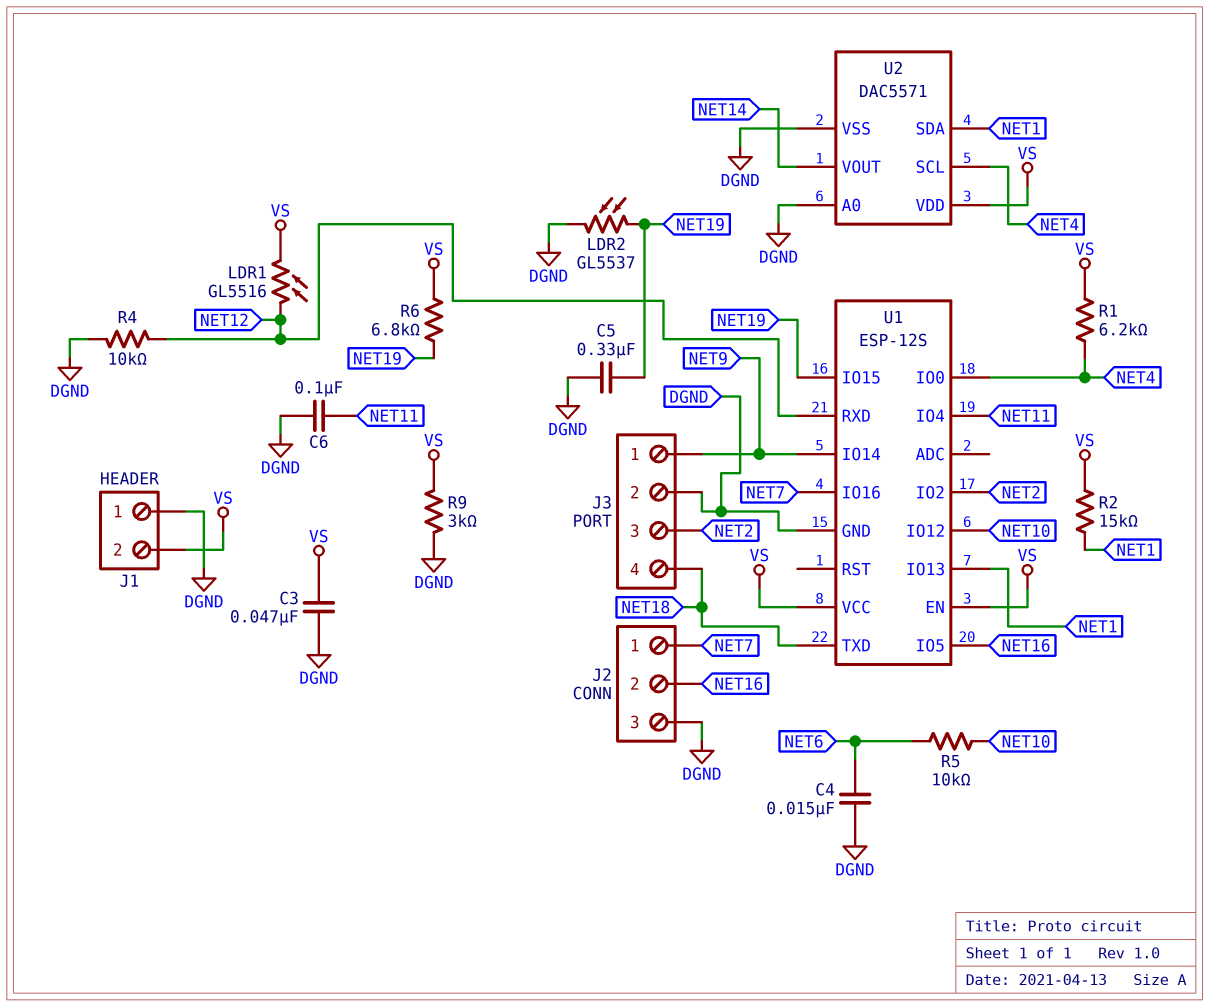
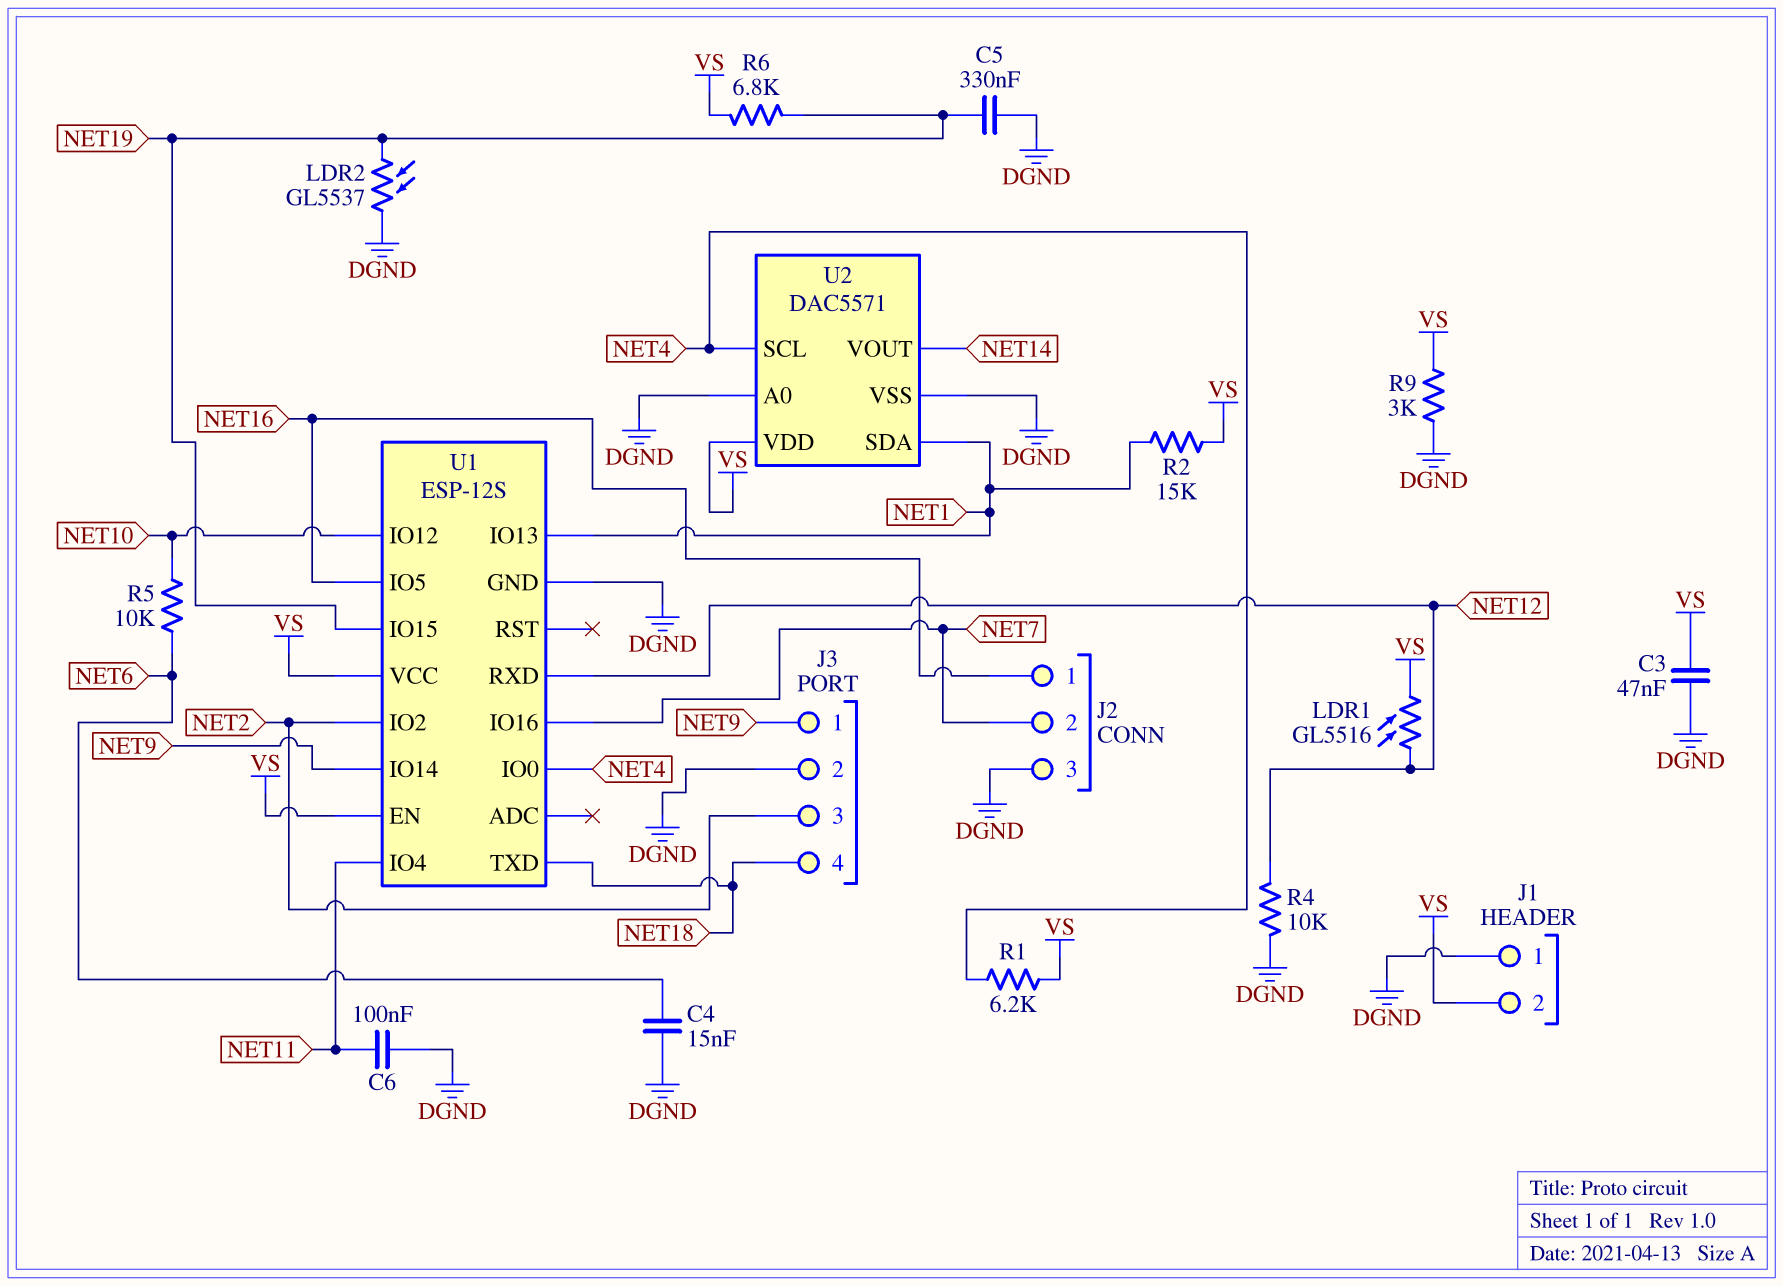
J2 pin 1: NET7 -> NET16
J2 pin 2: NET16 -> NET7

